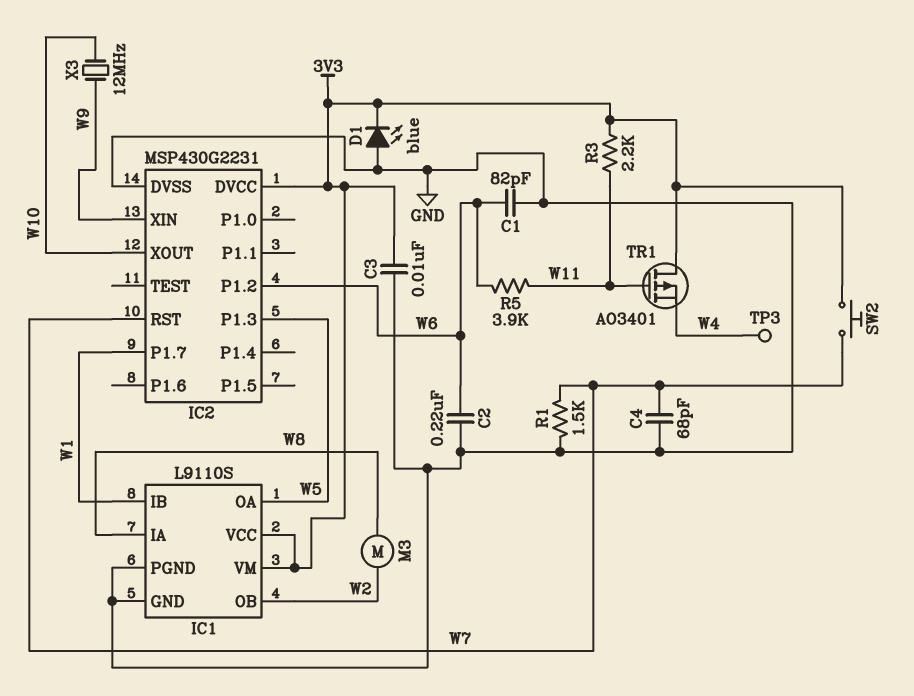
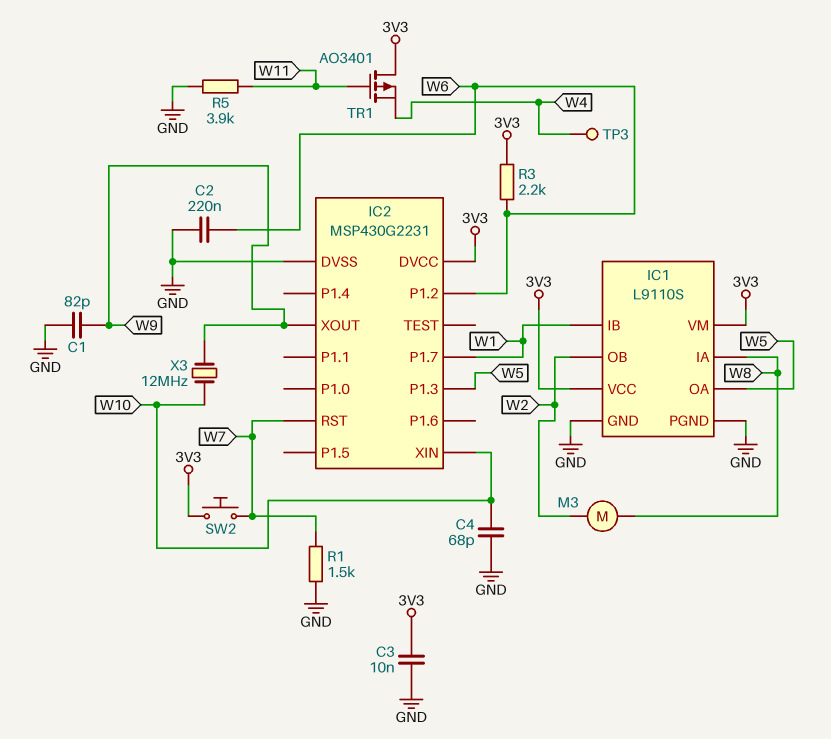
C1: 82pF (GND, W6) -> 82pF (GND, W9)
C4: 68pF (GND, W7) -> 68pF (GND, W10)
D1: LED blue (A GND, K 3V3) -> none
IC2 pin XIN: W9 -> W10
IC2 pin XOUT: W10 -> W9
R3: 2.2k (3V3, W11) -> 2.2k (3V3, W6)
R5: 3.9k (W6, W11) -> 3.9k (GND, W11)

